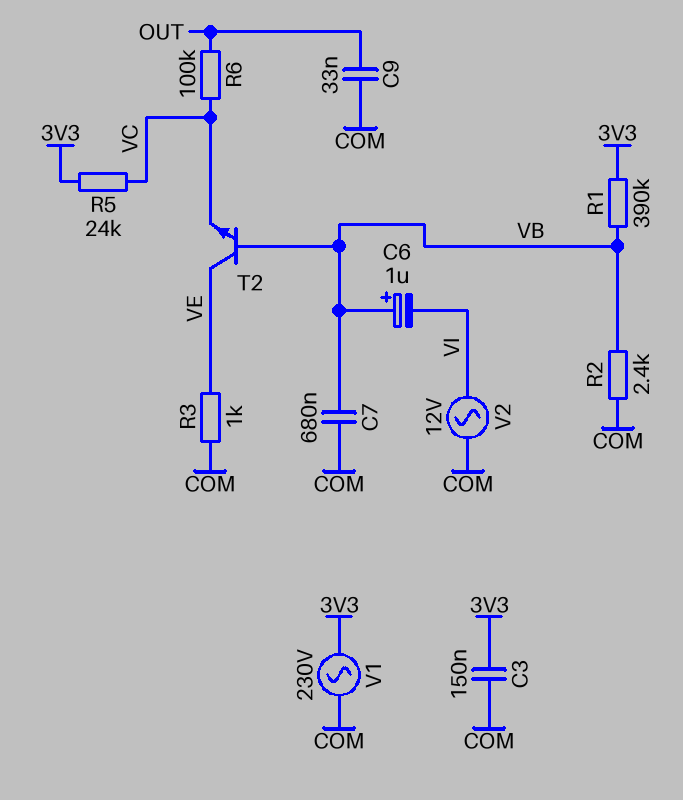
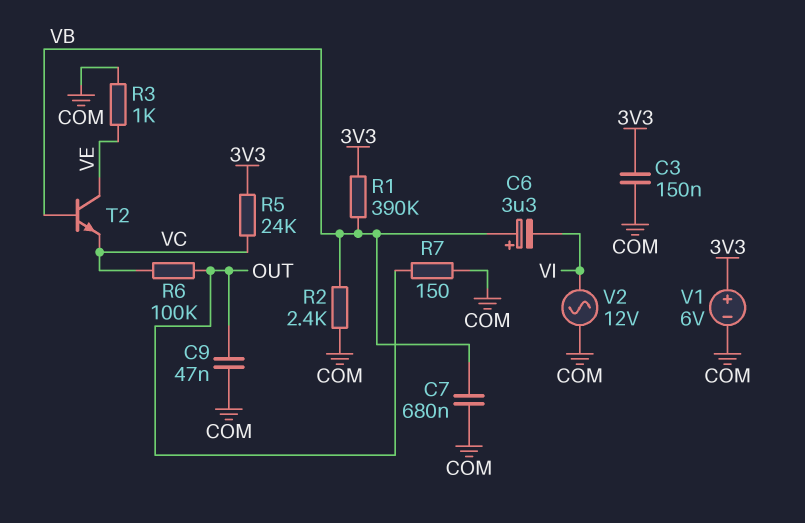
C6: 1uF (plus VB, minus VI) -> 3.3uF (plus VB, minus VI)
C9: 33nF (COM, OUT) -> 47nF (COM, OUT)
R7: none -> 150 (COM, OUT)
V1: AC 230V (3V3, COM) -> 6V (plus 3V3, minus COM)

